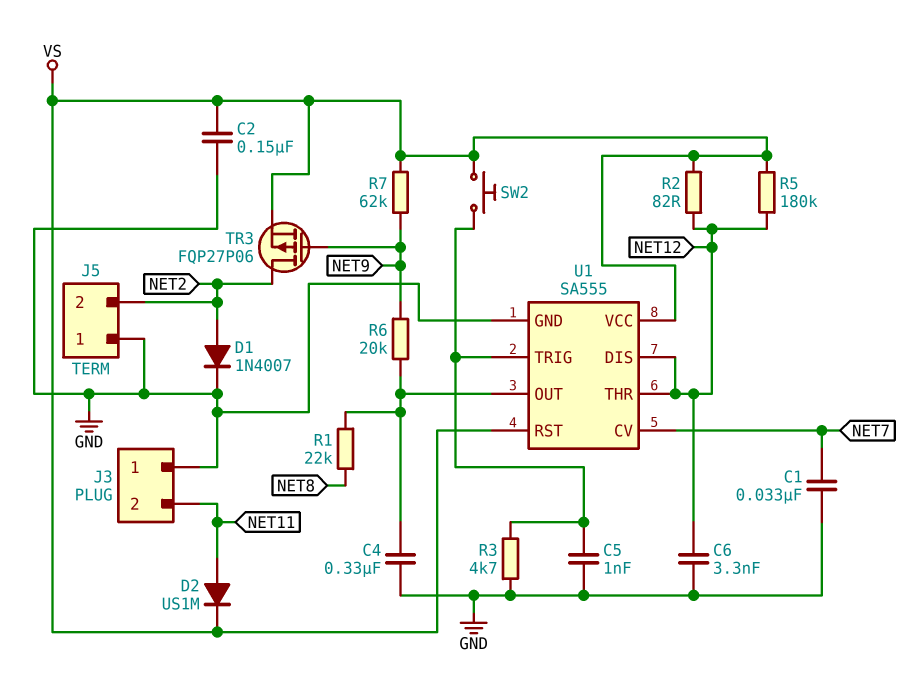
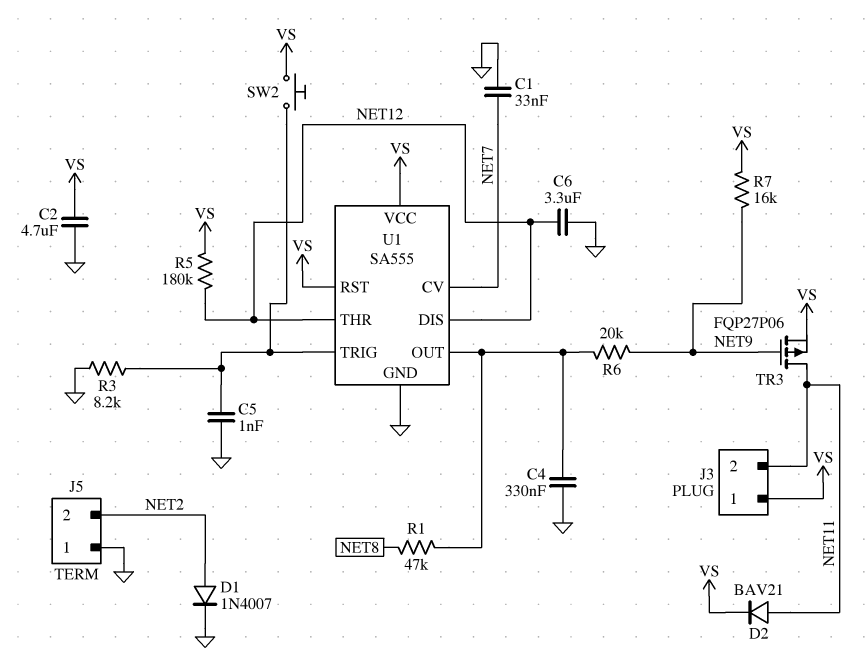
C2: 150nF (GND, VS) -> 4.7uF (GND, VS)
C6: 3.3nF (GND, NET12) -> 3.3uF (GND, NET12)
D2: diode US1M (A NET11, K VS) -> diode BAV21 (A NET11, K VS)
J3 pin 1: GND -> VS
R1: 22k (NET8, U1/OUT) -> 47k (NET8, U1/OUT)
R2: 82 (NET12, VS) -> none
R3: 4.7k (GND, U1/TRIG) -> 8.2k (GND, U1/TRIG)
R7: 62k (NET9, VS) -> 16k (NET9, VS)
TR3: PMOS FQP27P06 (G NET9, D NET2, S VS) -> PMOS FQP27P06 (G NET9, D NET11, S VS)

